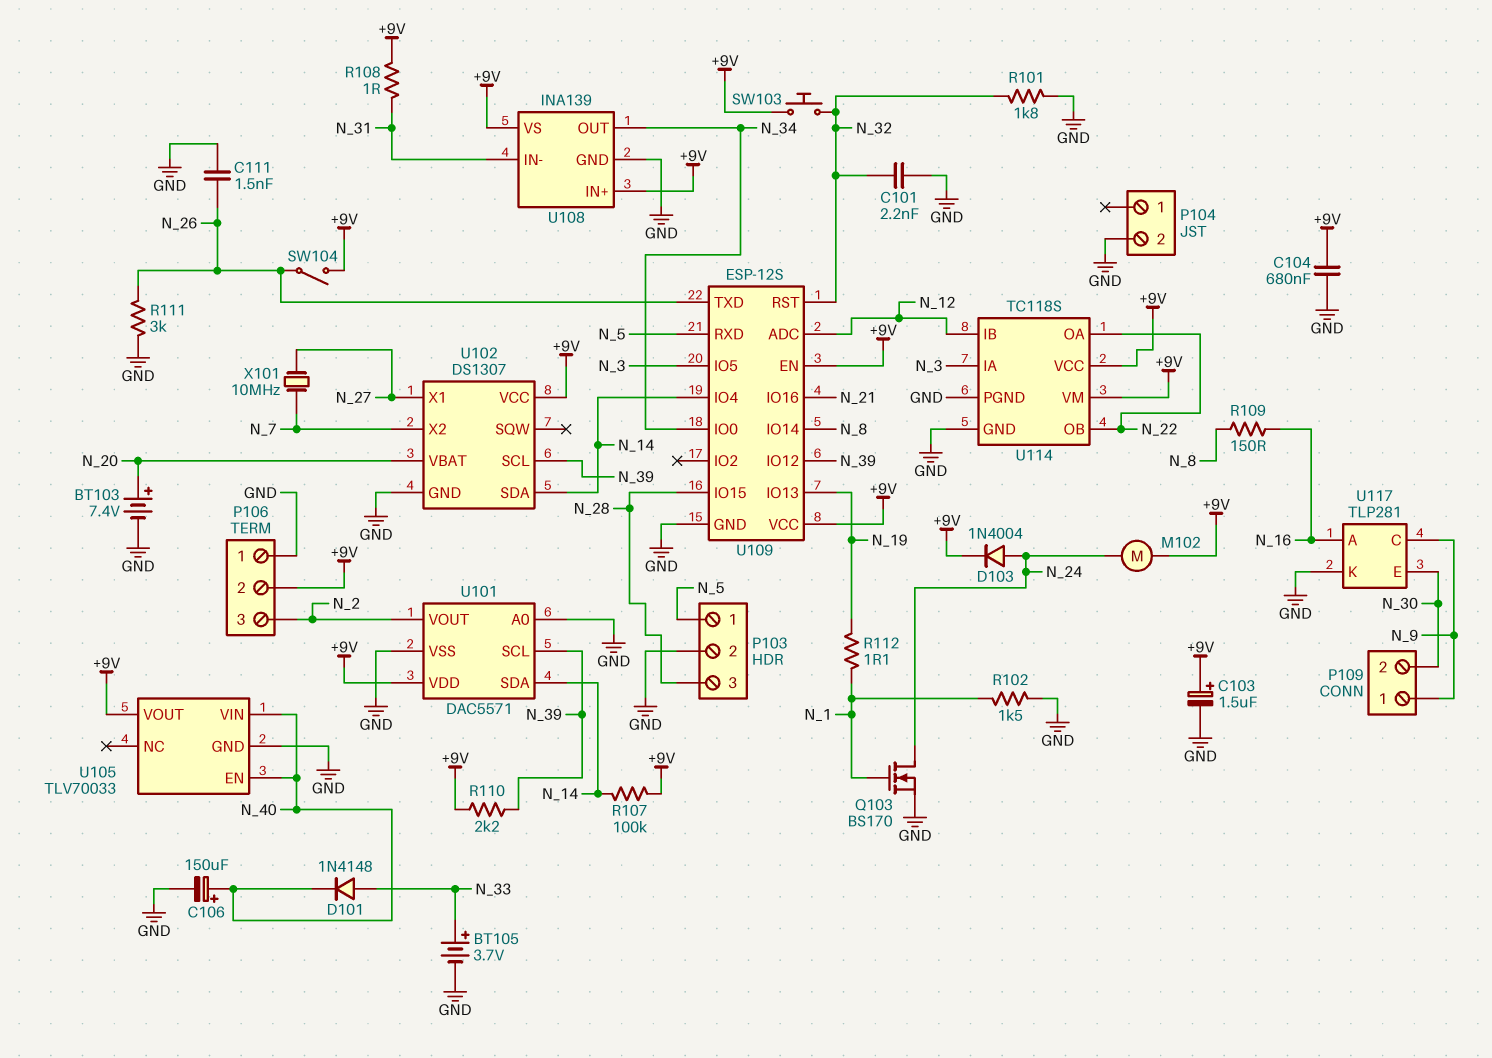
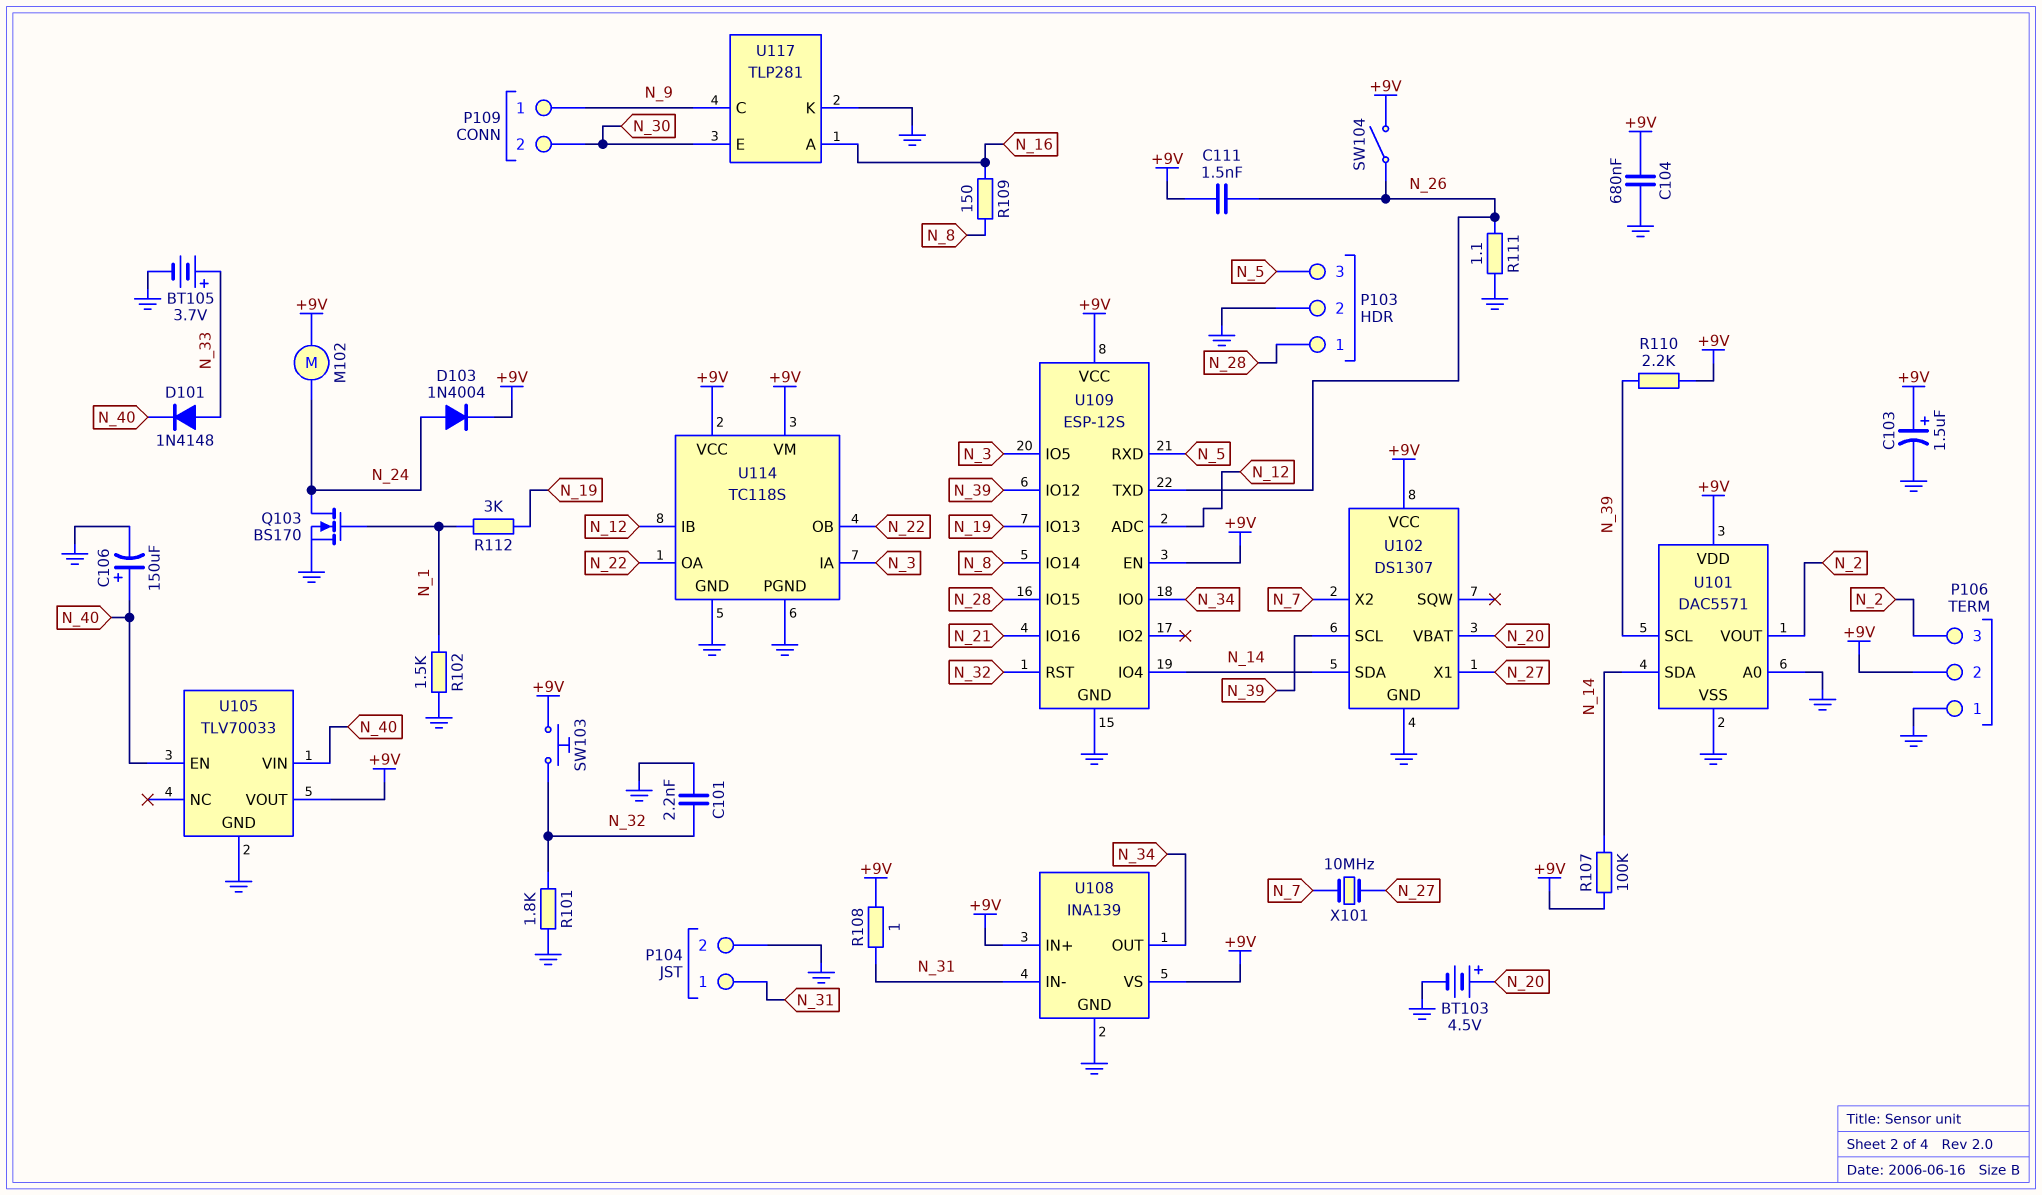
BT103: 7.4V (plus N_20, minus GND) -> 4.5V (plus N_20, minus GND)
C111: 1.5nF (GND, N_26) -> 1.5nF (+9V, N_26)
P103 pin 1: N_5 -> N_28
P103 pin 3: N_28 -> N_5
P104 pin 1: none -> N_31
R111: 3k (GND, N_26) -> 1.1 (GND, N_26)
R112: 1.1 (N_1, N_19) -> 3k (N_1, N_19)

